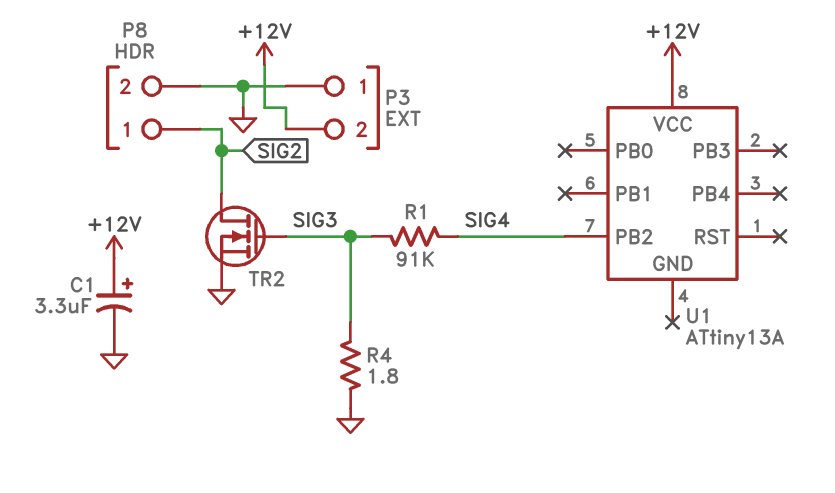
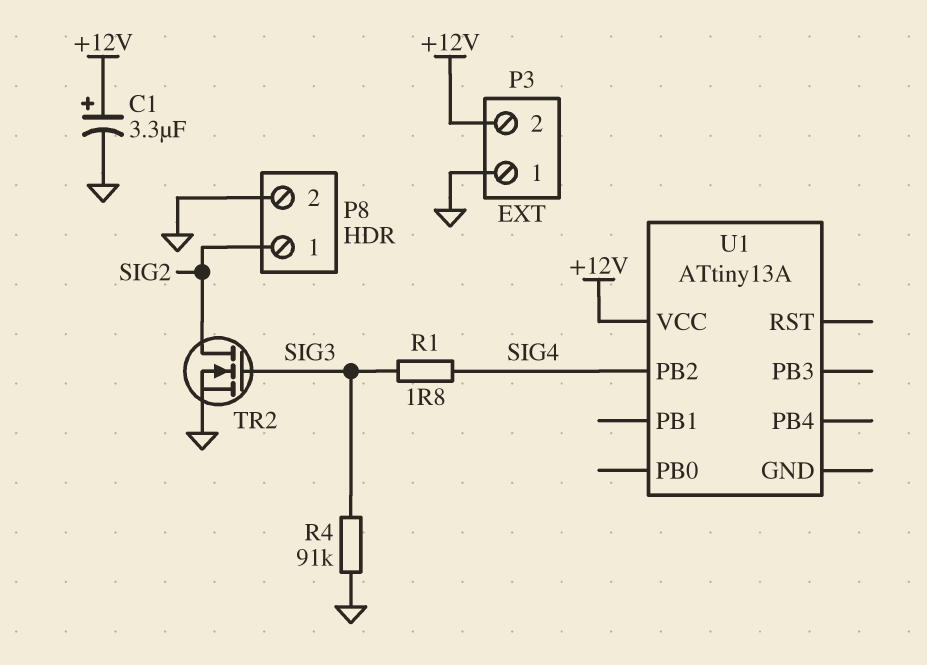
R1: 91k (SIG3, SIG4) -> 1.8 (SIG3, SIG4)
R4: 1.8 (GND, SIG3) -> 91k (GND, SIG3)

